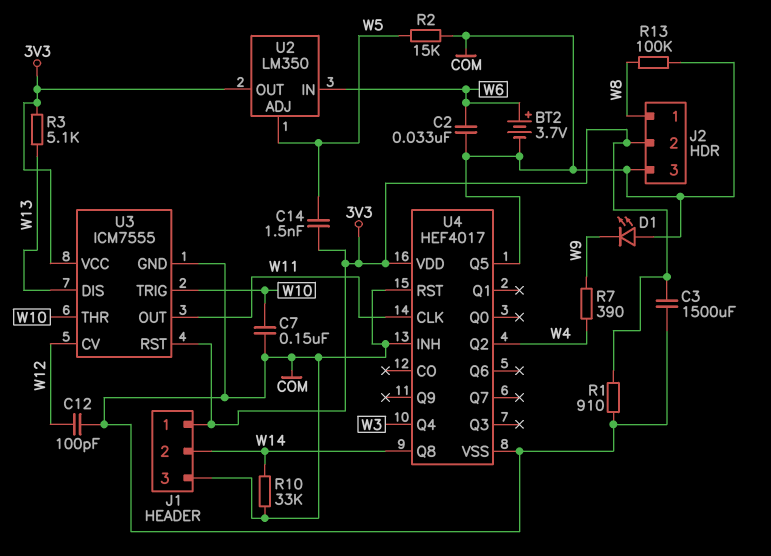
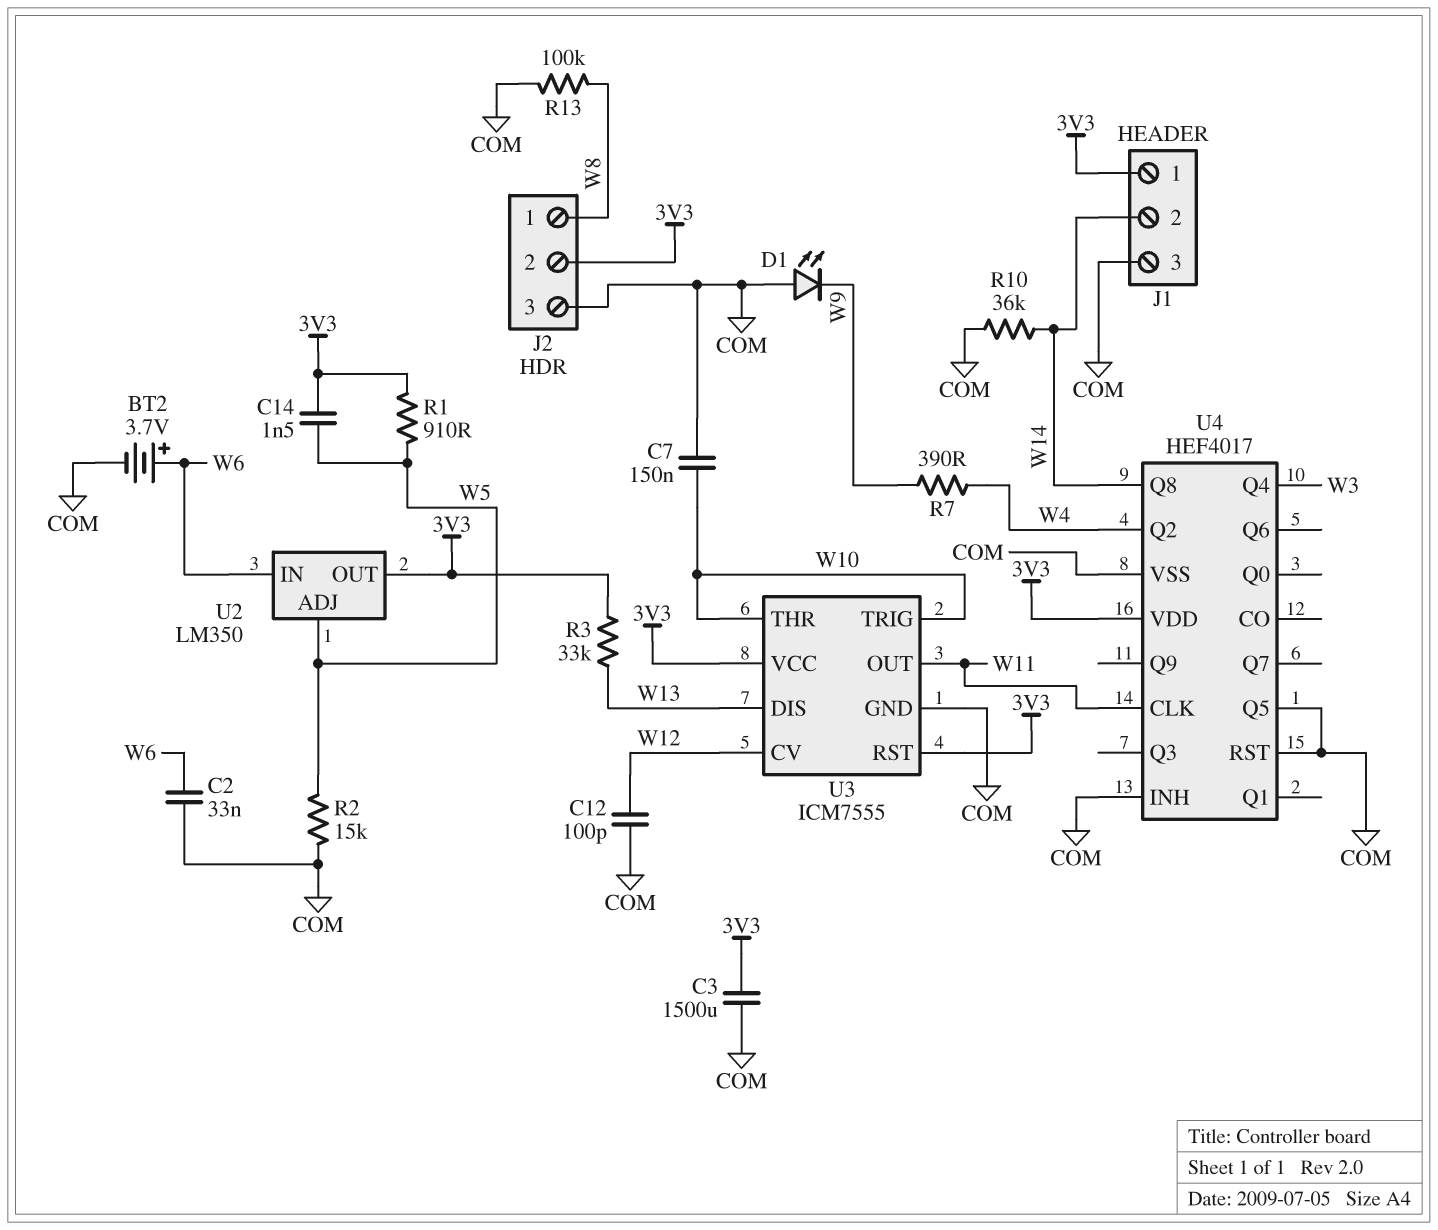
R1: 910 (3V3, COM) -> 910 (3V3, W5)
R3: 5.1k (3V3, W13) -> 33k (3V3, W13)
R10: 33k (COM, W14) -> 36k (COM, W14)

